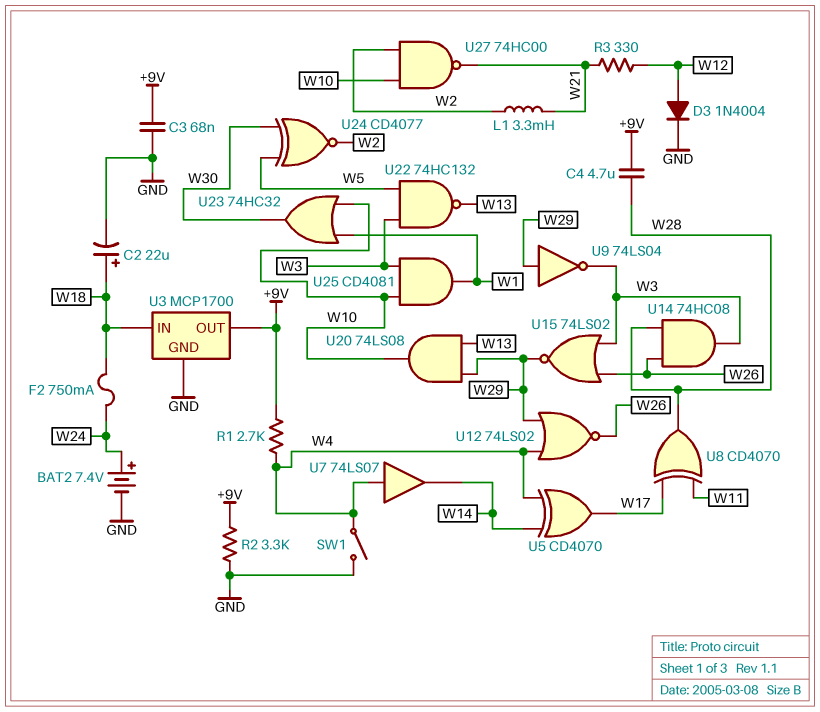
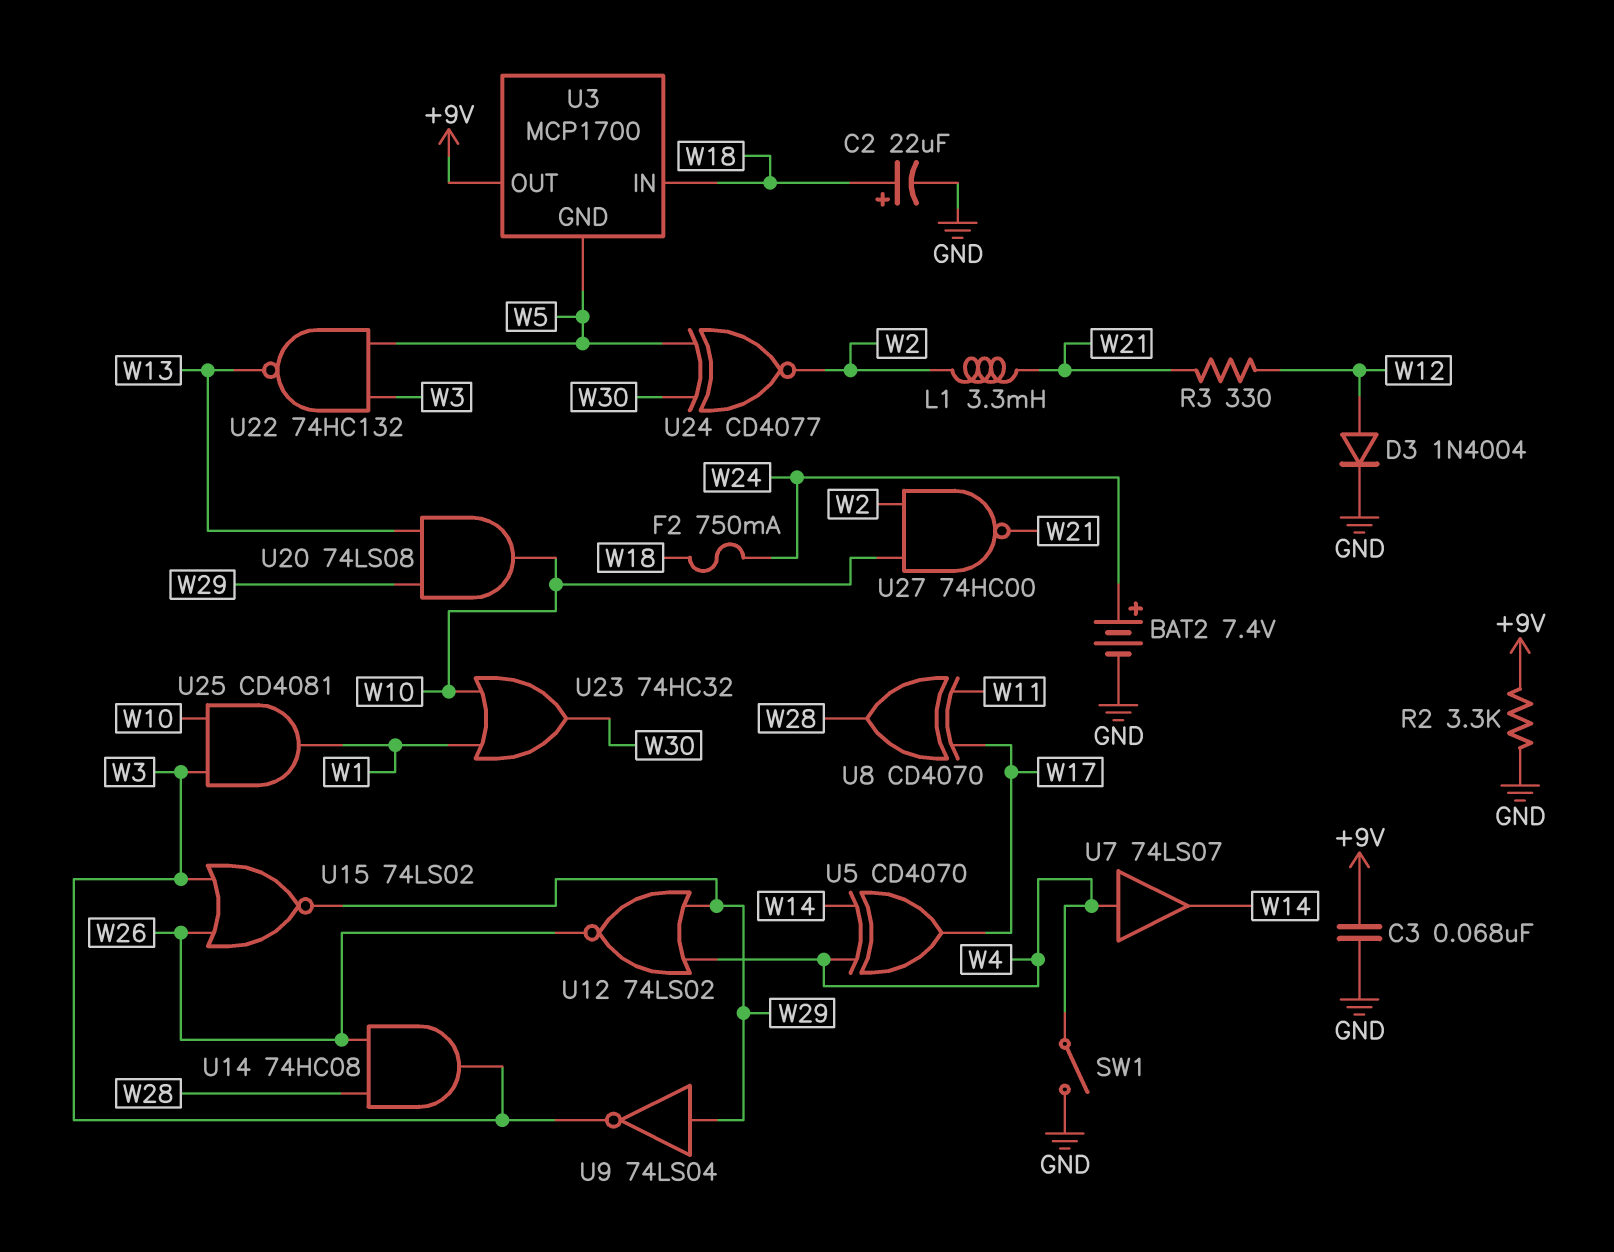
C4: 4.7uF (+9V, W28) -> none
R1: 2.7k (+9V, W4) -> none
U3 pin GND: GND -> W5

